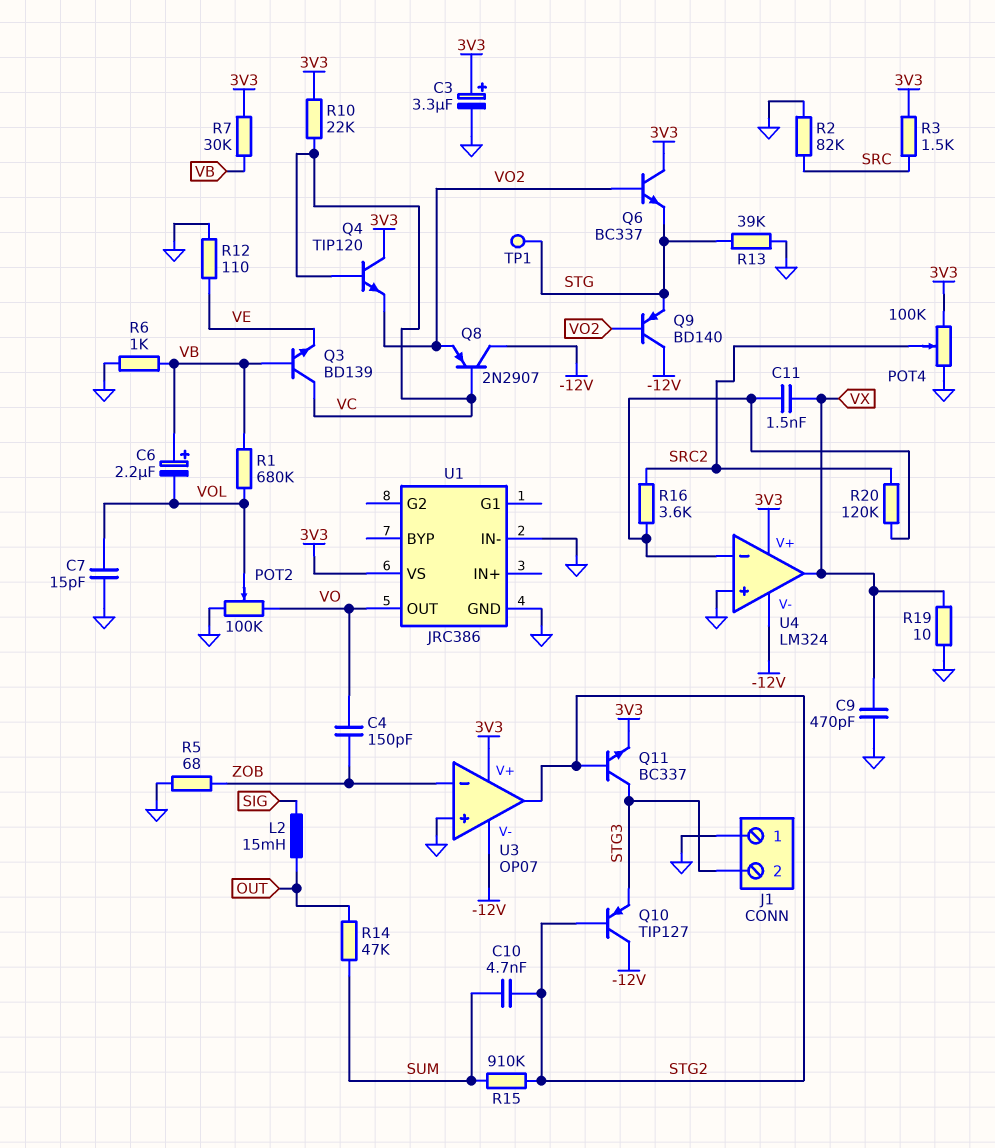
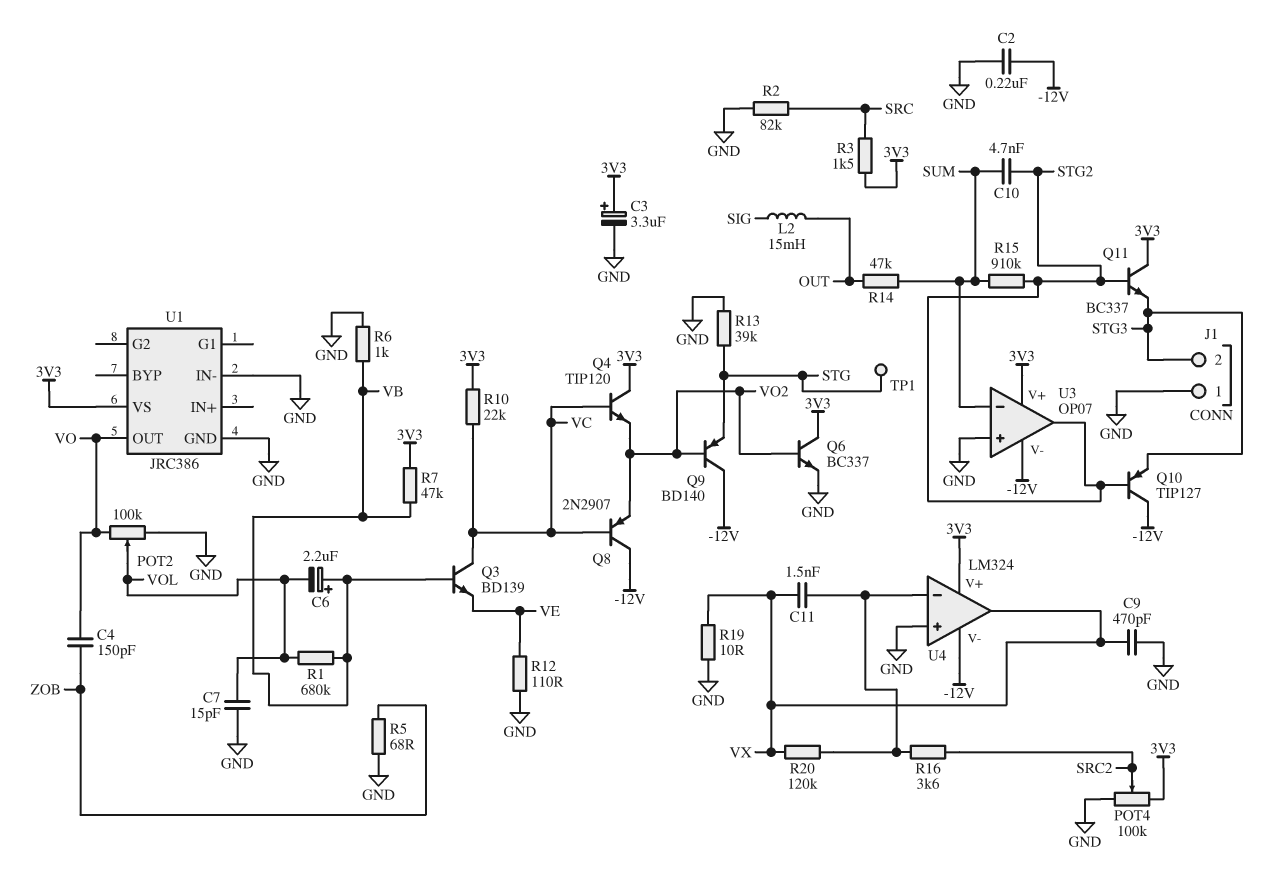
C2: none -> 220nF (-12V, GND)
Q6: NPN BC337 (B VO2, C 3V3, E STG) -> NPN BC337 (B VO2, C 3V3, E GND)
Q11: NPN BC337 (B STG2, C STG3, E 3V3) -> NPN BC337 (B STG2, C 3V3, E STG3)
R7: 30k (3V3, VB) -> 47k (3V3, VB)
R20: 120k (SRC2, U4/in-) -> 120k (U4/in-, VX)
U3 pin in-: ZOB -> SUM

